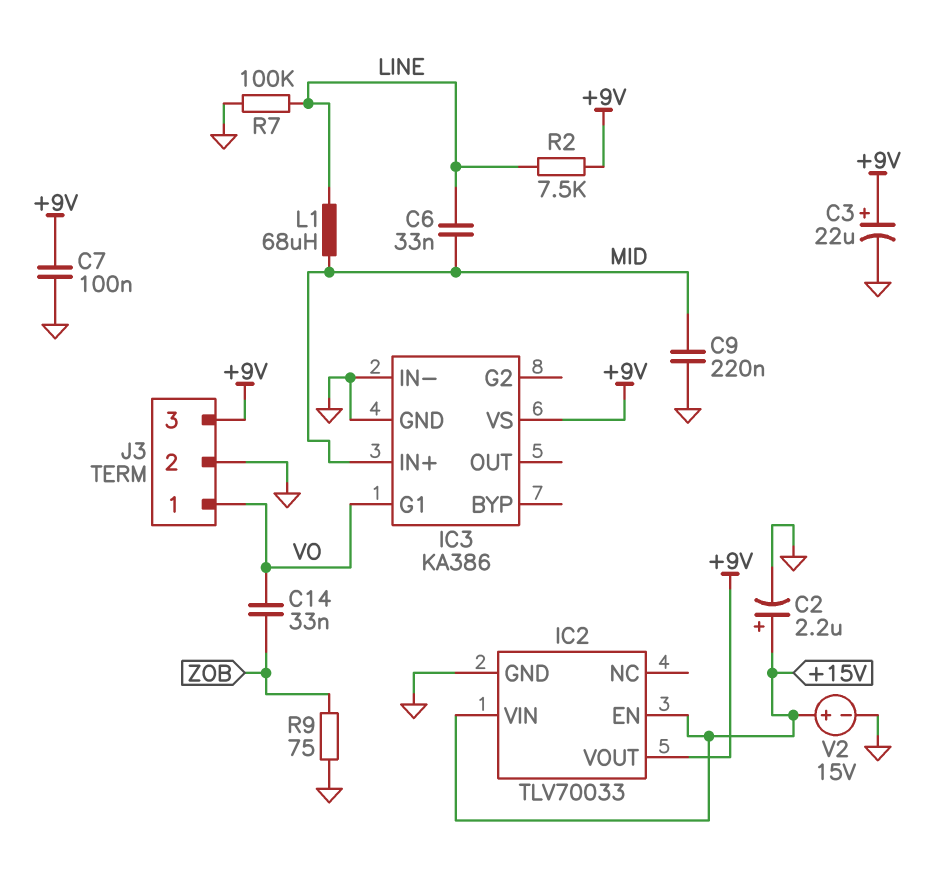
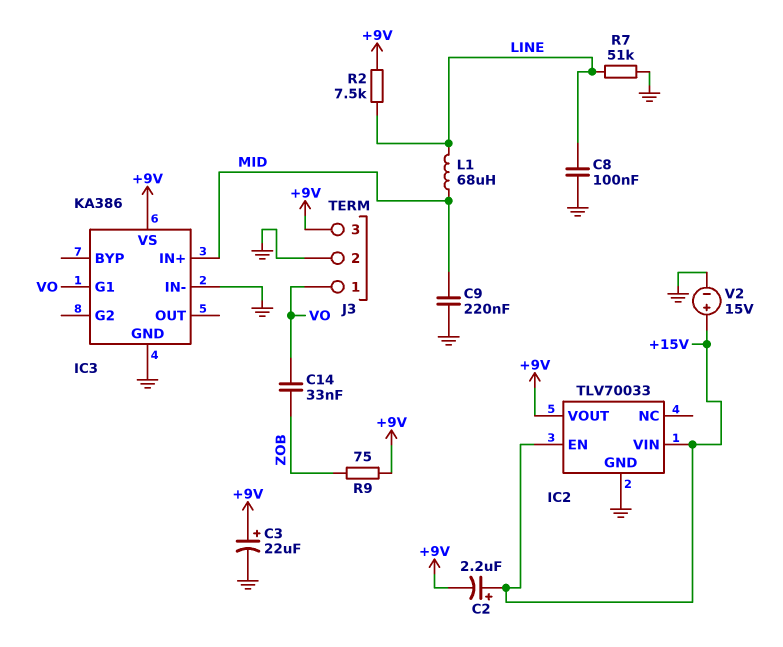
C2: 2.2uF (plus +15V, minus GND) -> 2.2uF (plus +15V, minus +9V)
C6: 33nF (LINE, MID) -> none
C7: 100nF (+9V, GND) -> none
C8: none -> 100nF (GND, LINE)
R7: 100k (GND, LINE) -> 51k (GND, LINE)
R9: 75 (GND, ZOB) -> 75 (+9V, ZOB)

